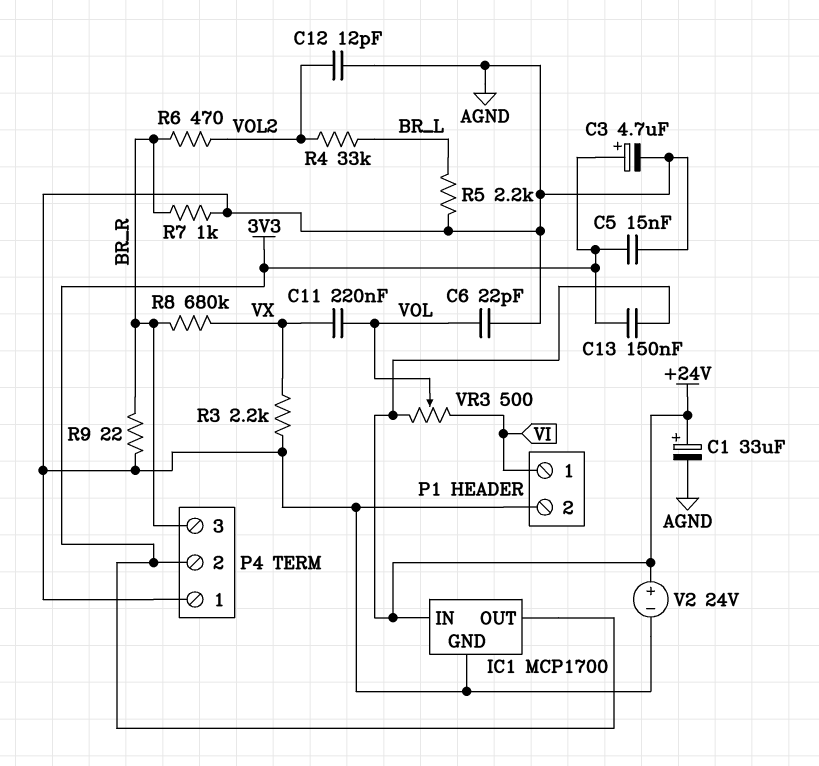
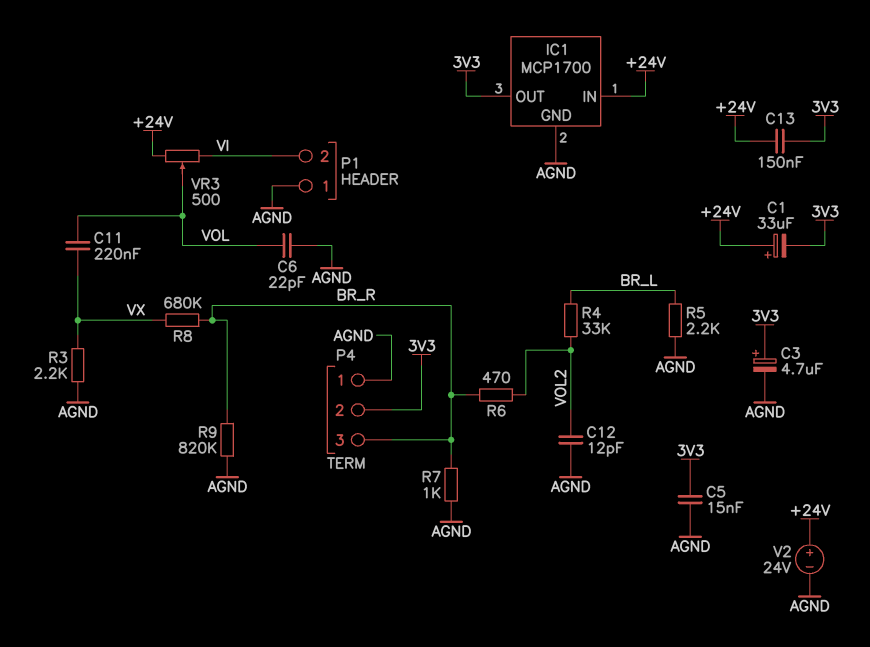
C1: 33uF (plus +24V, minus AGND) -> 33uF (plus +24V, minus 3V3)
P1 pin 1: VI -> AGND
P1 pin 2: AGND -> VI
R9: 22 (AGND, BR_R) -> 820k (AGND, BR_R)

